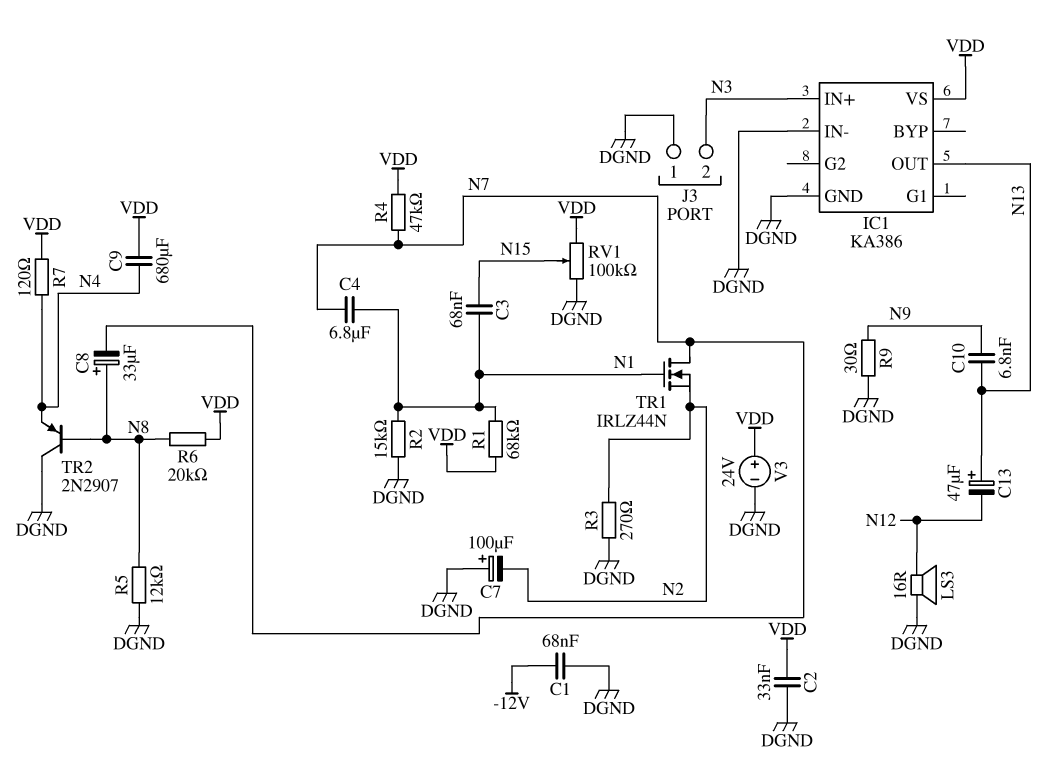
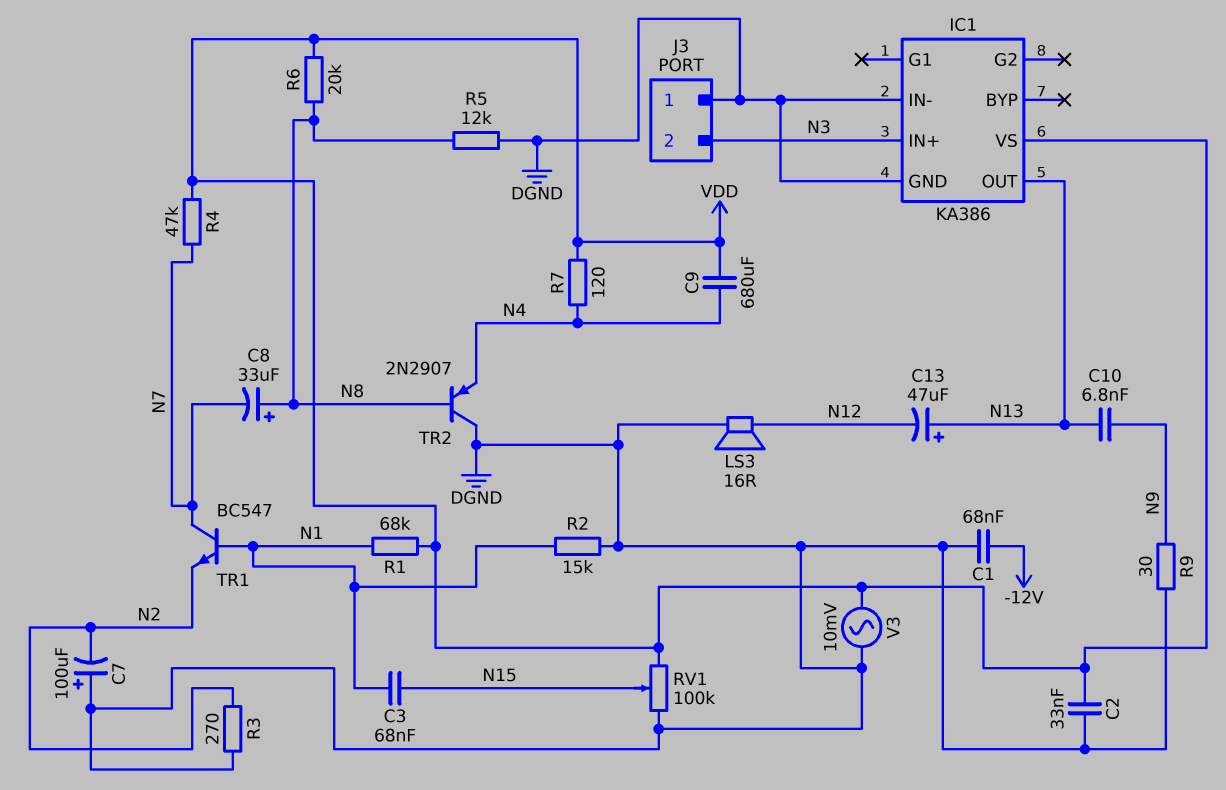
C4: 6.8uF (N1, N7) -> none
TR1: NMOS IRLZ44N (G N1, D N7, S N2) -> NPN BC547 (B N1, C N7, E N2)
V3: 24V (plus VDD, minus DGND) -> AC 10mV (DGND, VDD)

